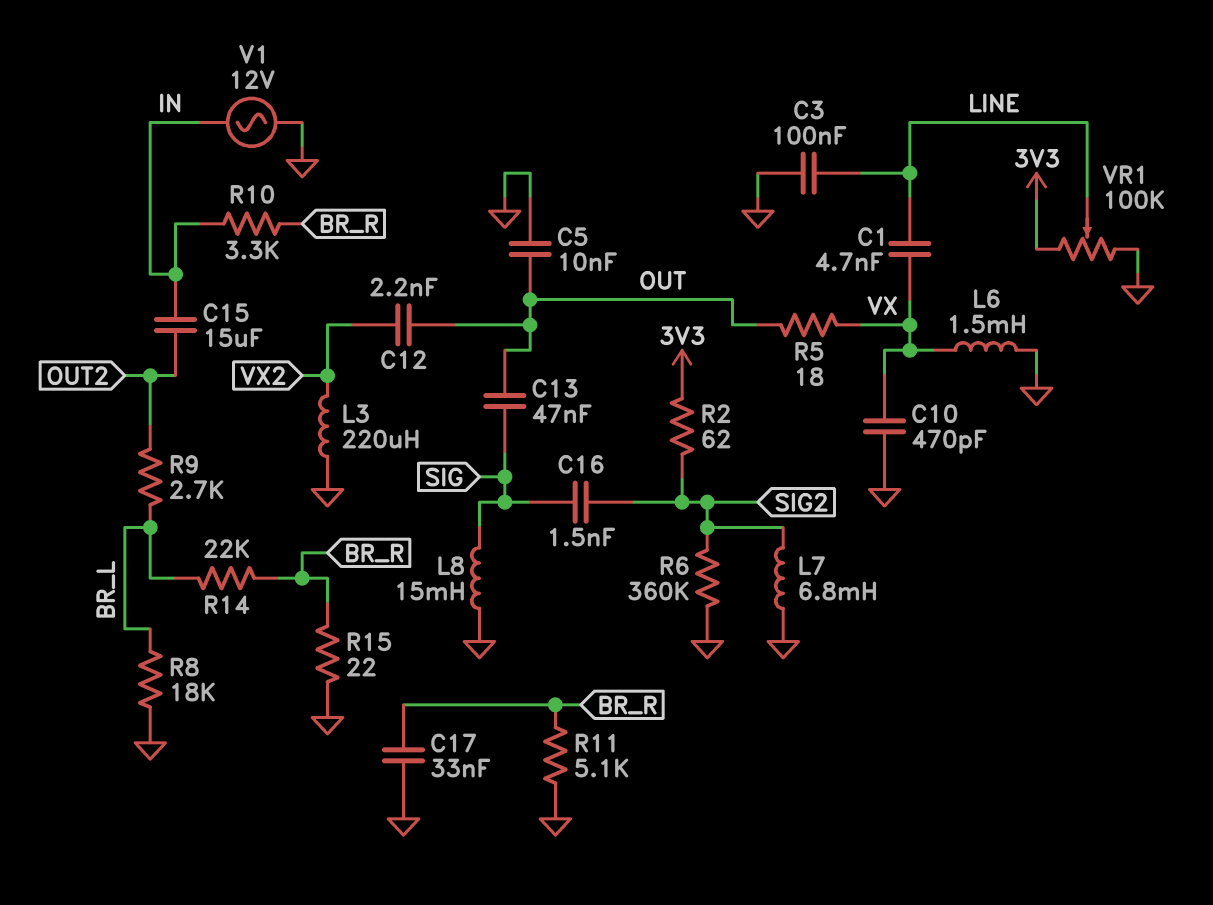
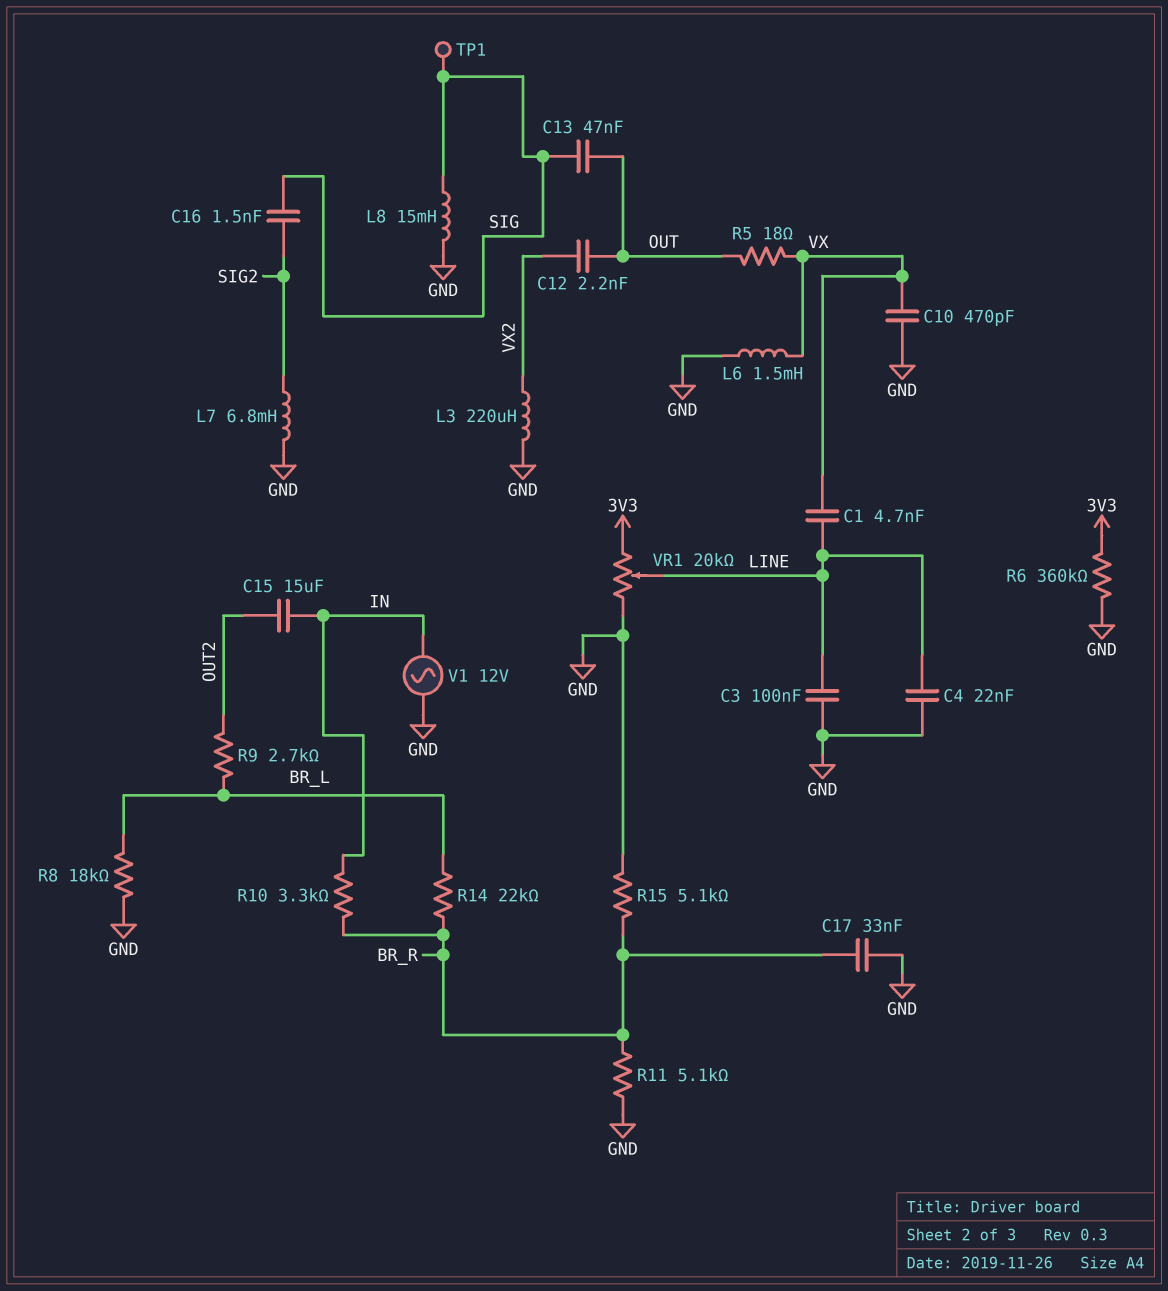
C4: none -> 22nF (GND, LINE)
C5: 10nF (GND, OUT) -> none
R2: 62 (3V3, SIG2) -> none
R6: 360k (GND, SIG2) -> 360k (3V3, GND)
R15: 22 (BR_R, GND) -> 5.1k (BR_R, GND)
TP1: none -> test point (SIG)
VR1: 100k (3V3, GND, wiper LINE) -> 20k (3V3, GND, wiper LINE)

